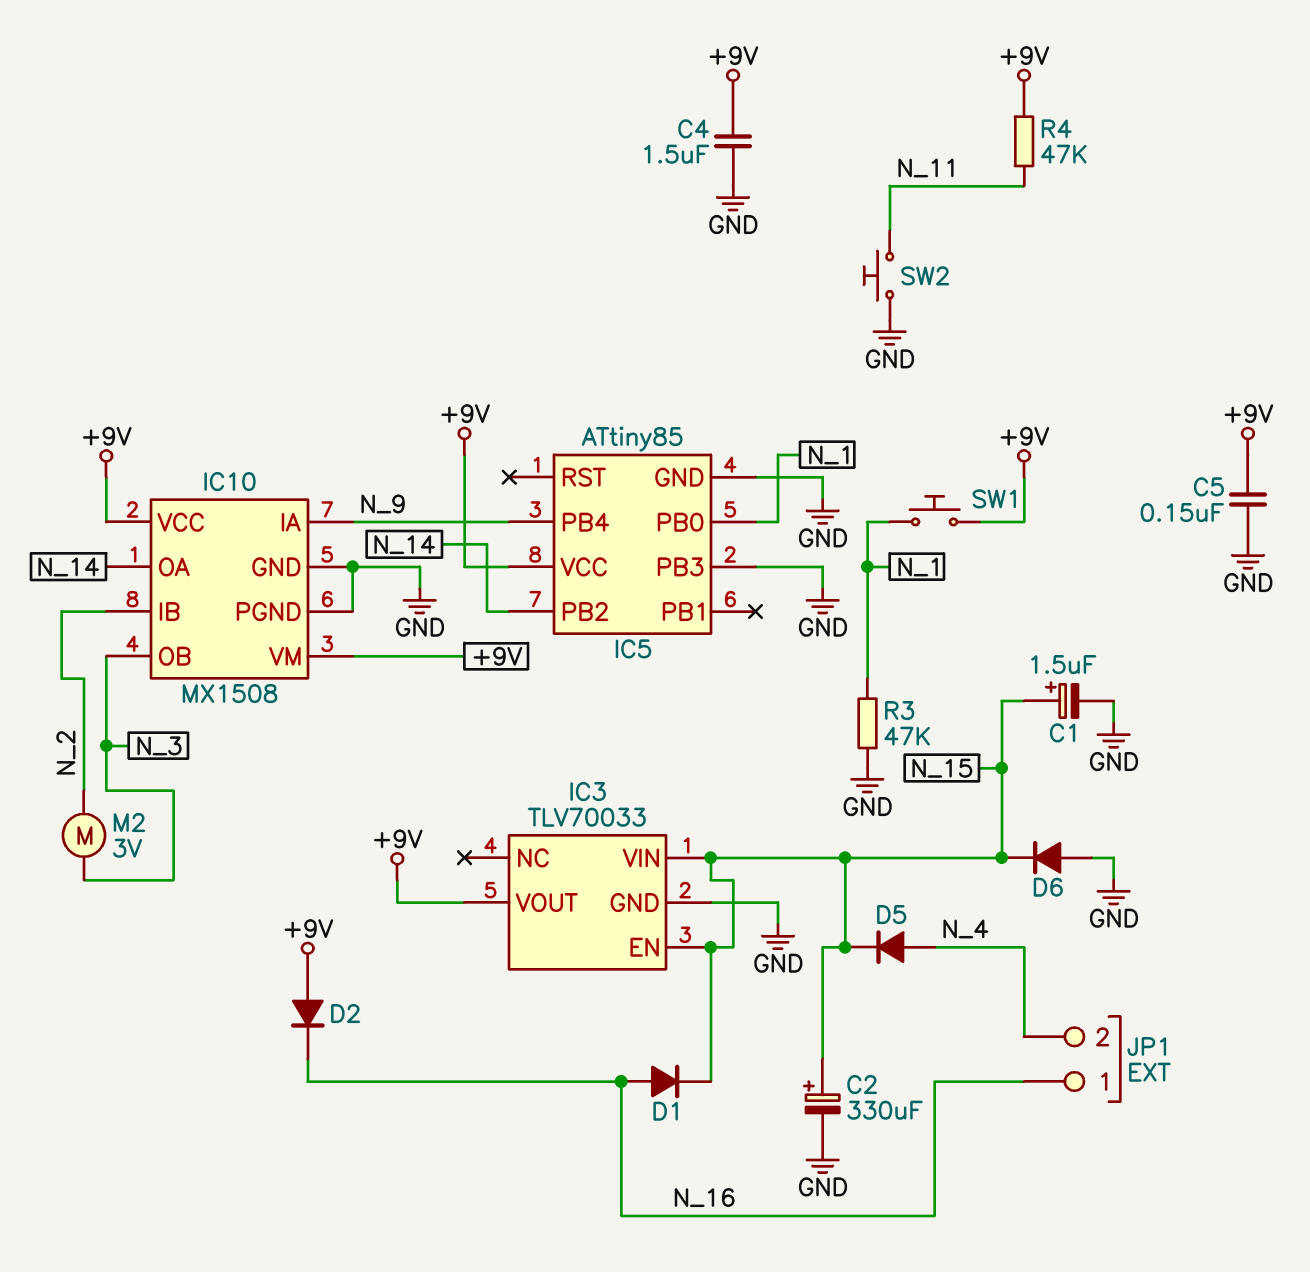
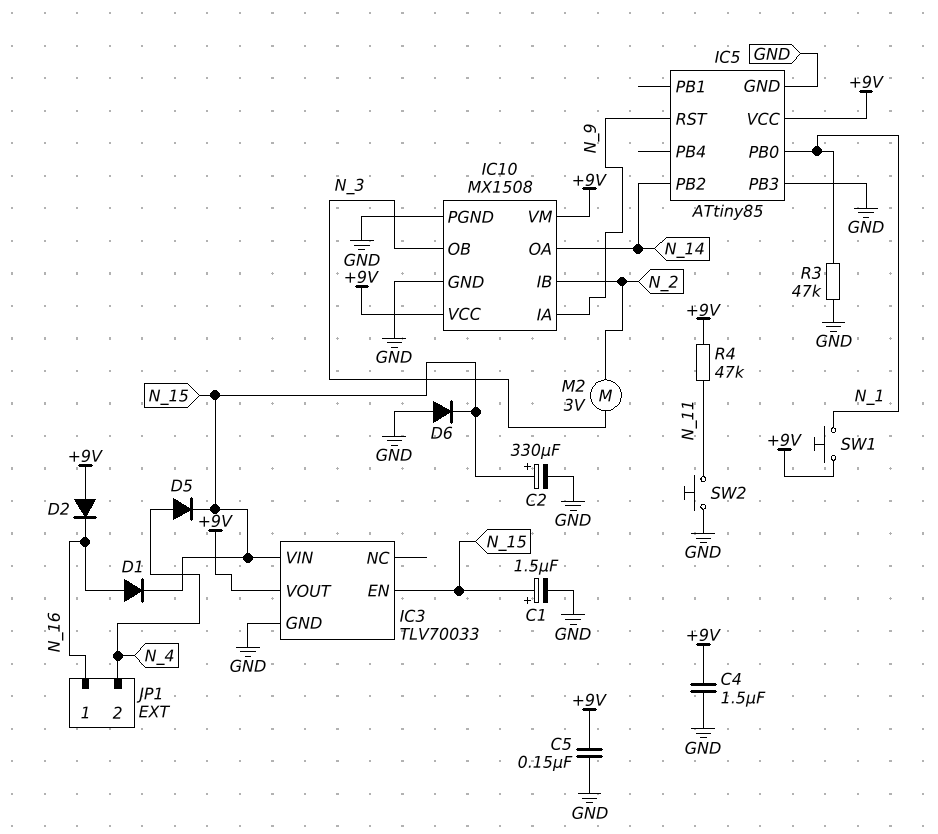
IC5 pin PB4: N_9 -> none
IC5 pin RST: none -> N_9

